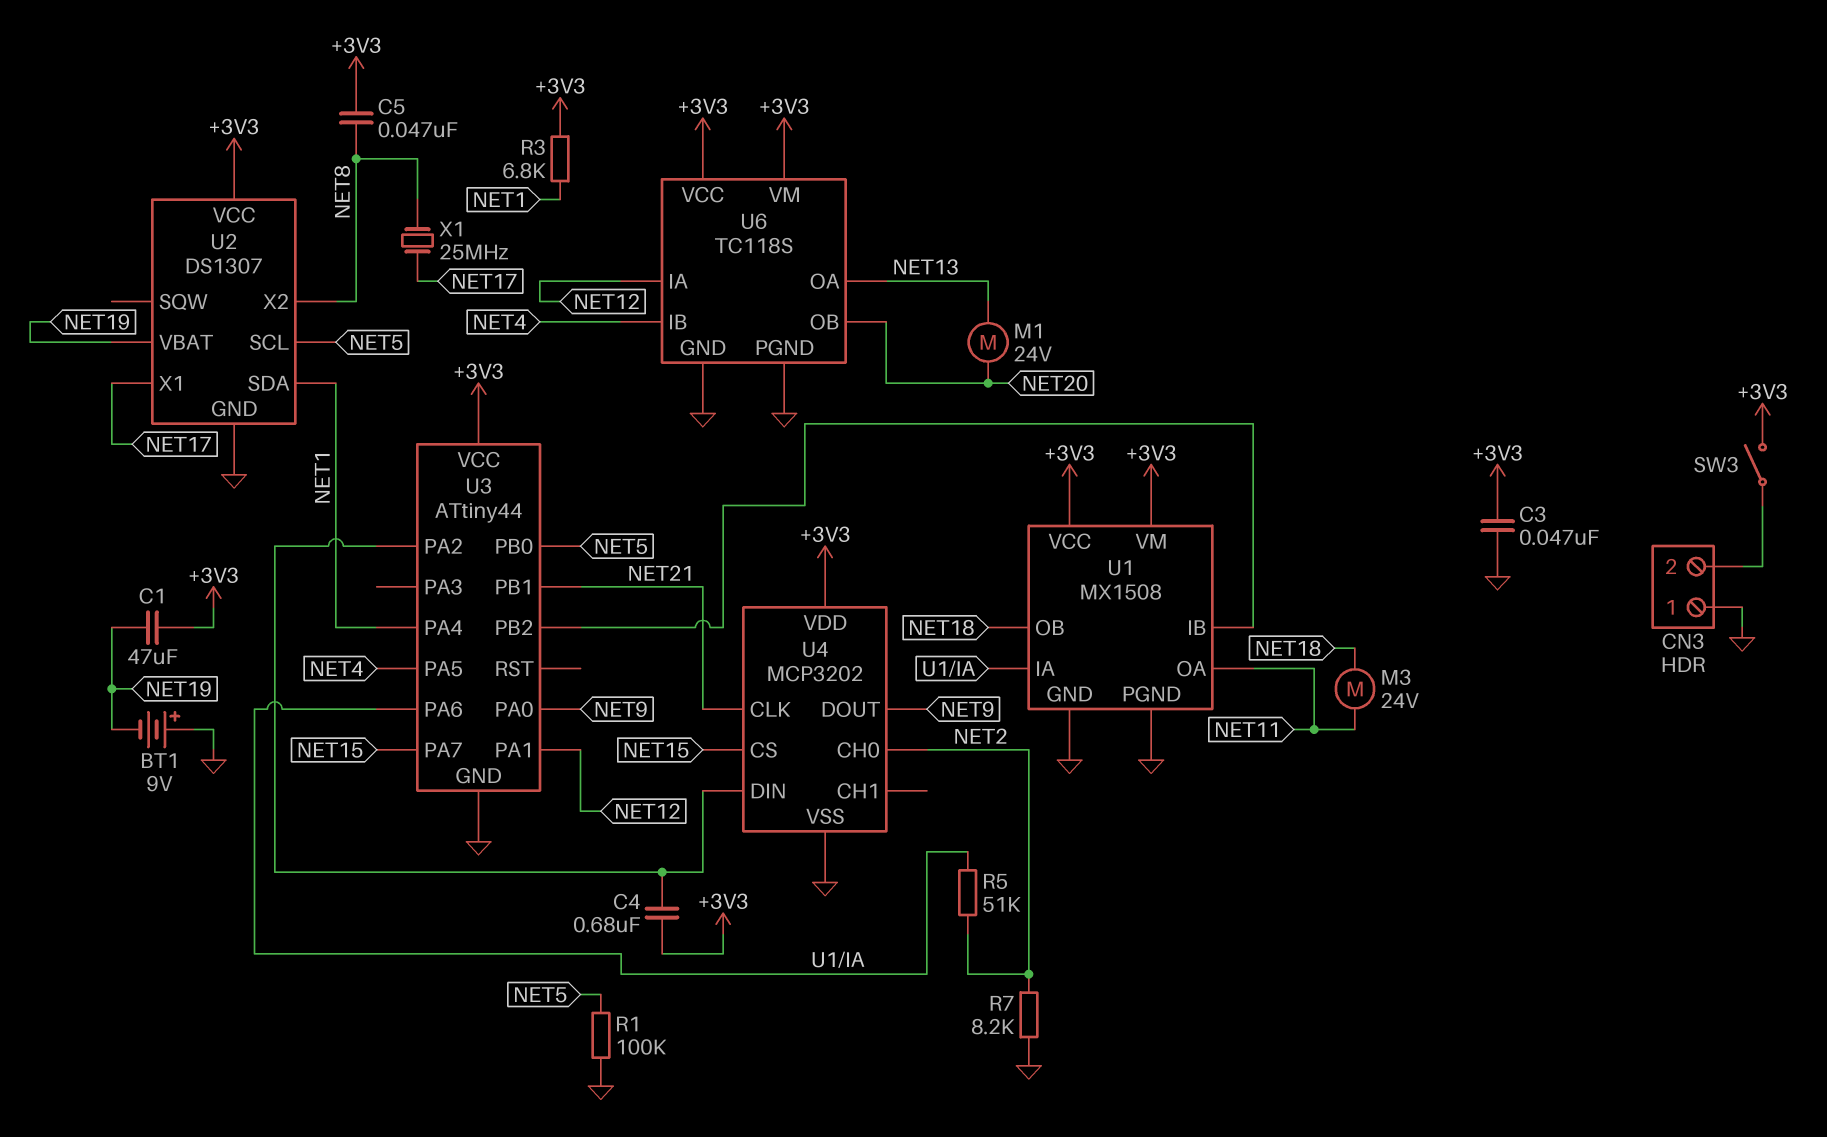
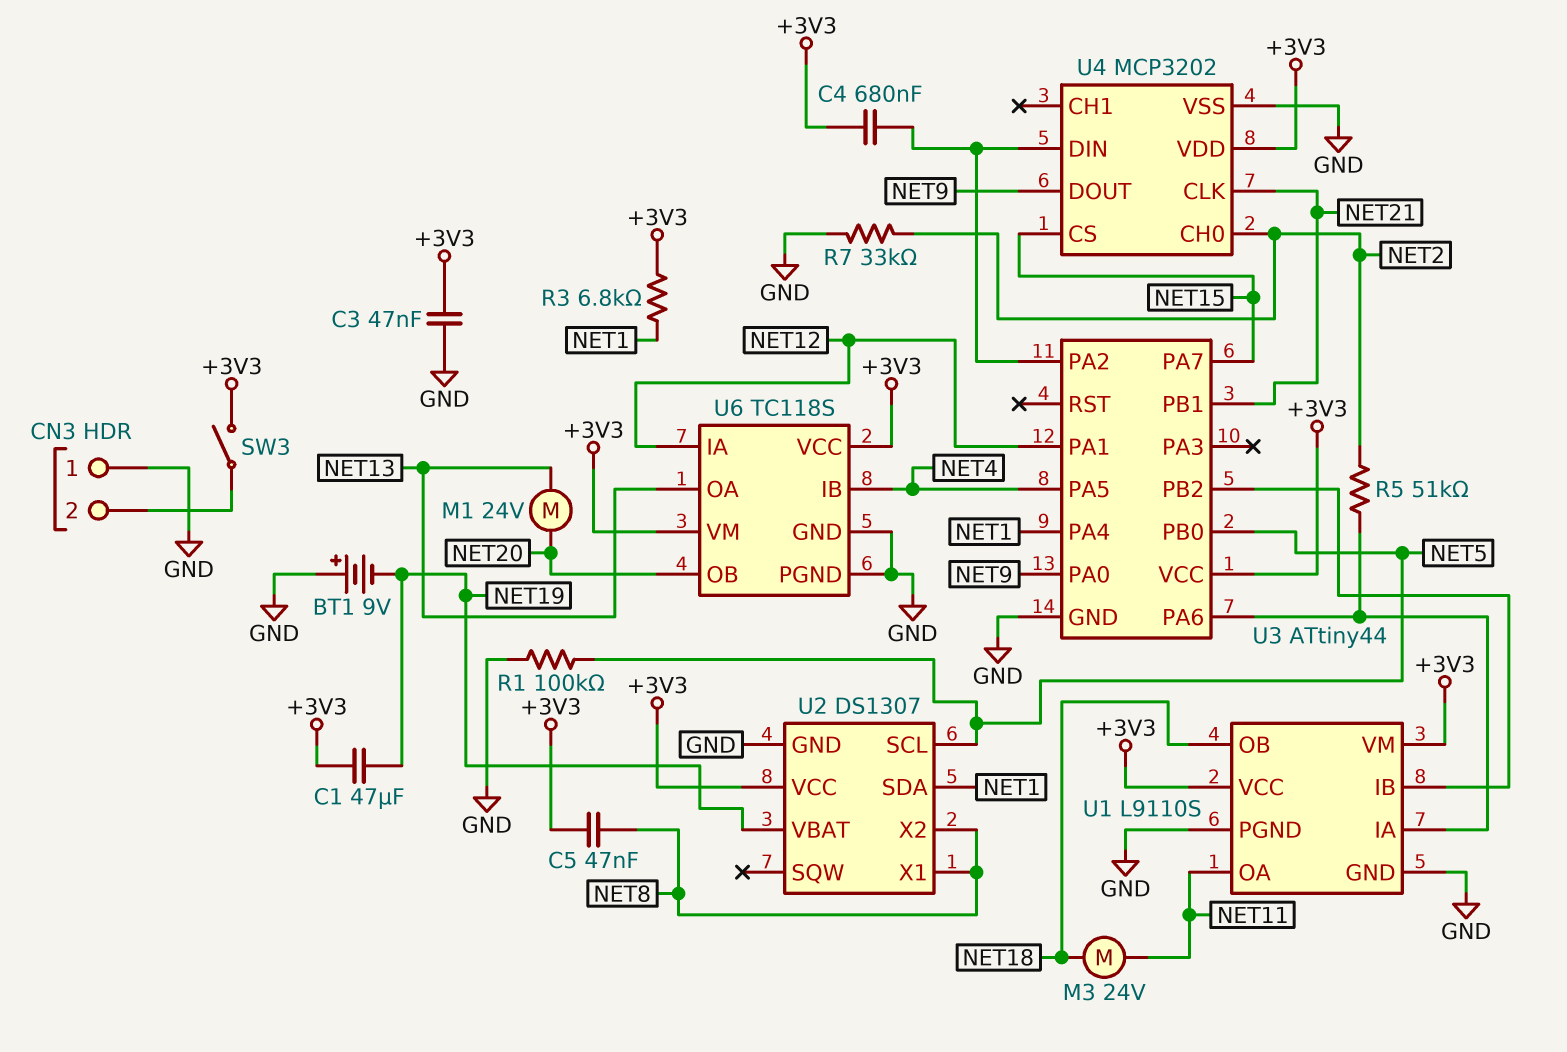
R7: 8.2k (GND, NET2) -> 33k (GND, NET2)
U1: MX1508 -> L9110S
U2 pin X1: NET17 -> NET8
X1: 25MHz (NET8, NET17) -> none

